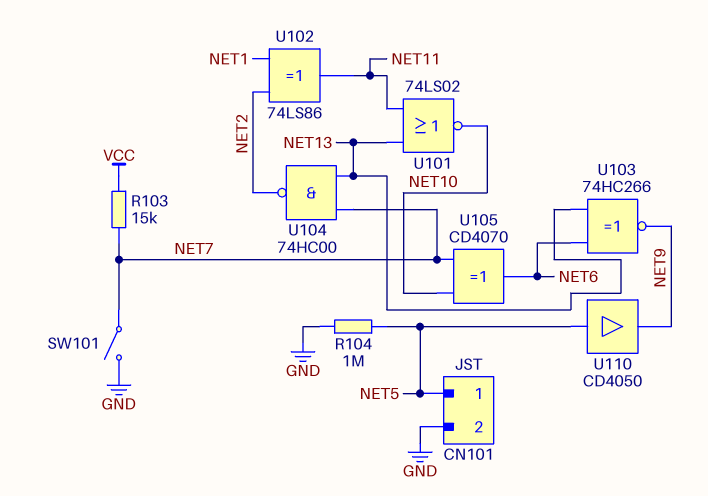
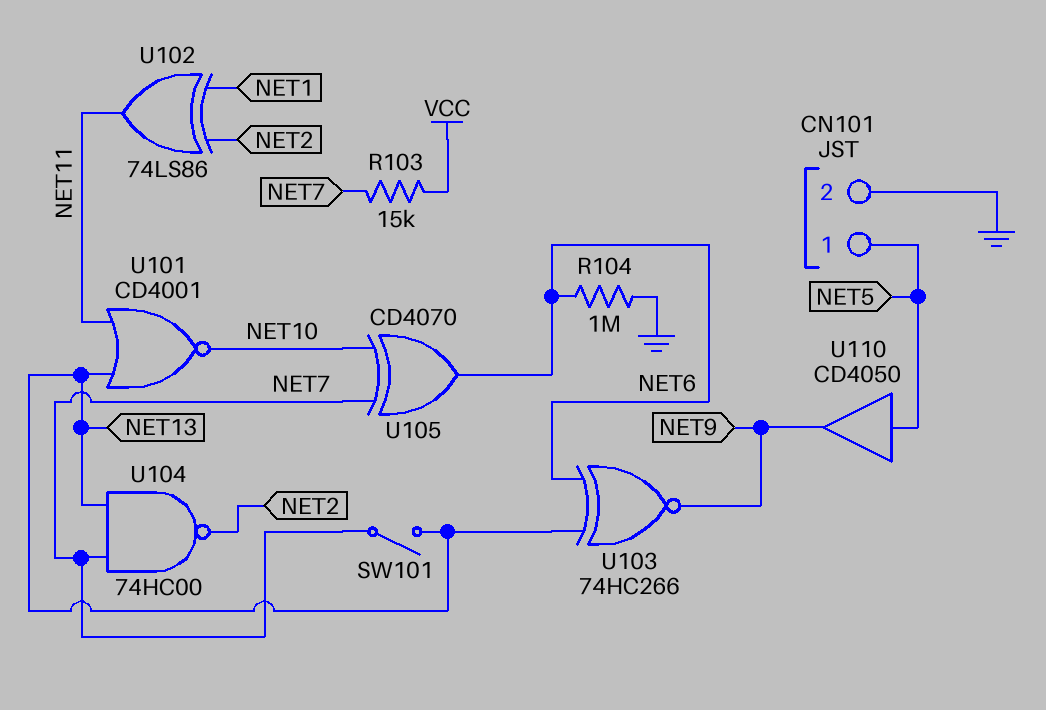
R104: 1M (GND, NET5) -> 1M (GND, NET6)
SW101: switch (GND, NET7) -> switch (NET7, NET13)
U101: NOR 74LS02 (in NET11, in NET13, out NET10) -> NOR CD4001 (in NET11, in NET13, out NET10)

